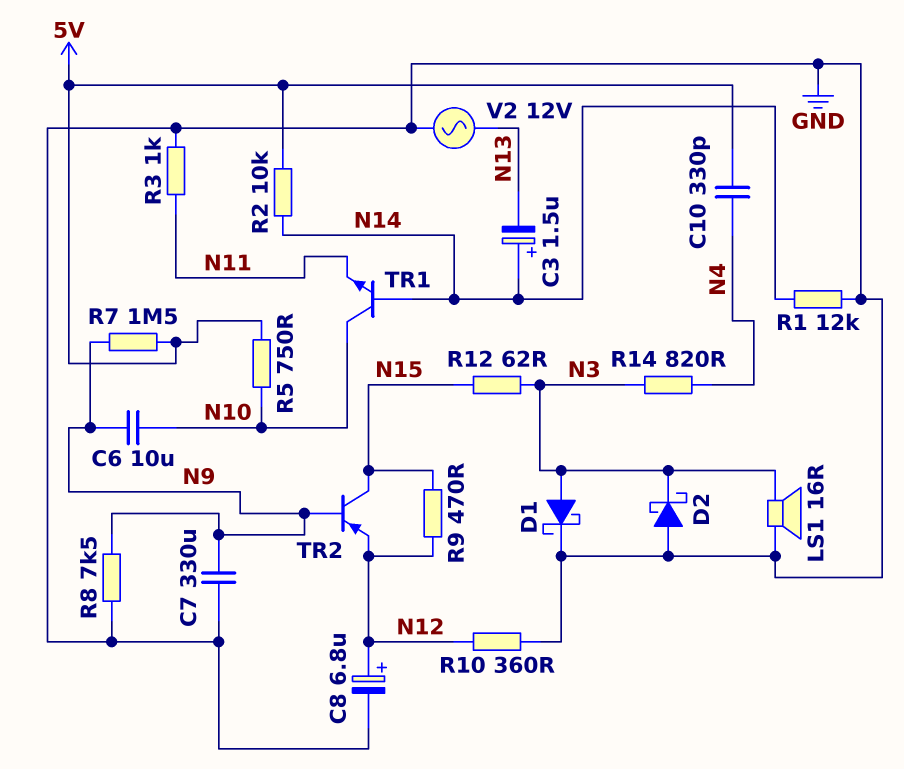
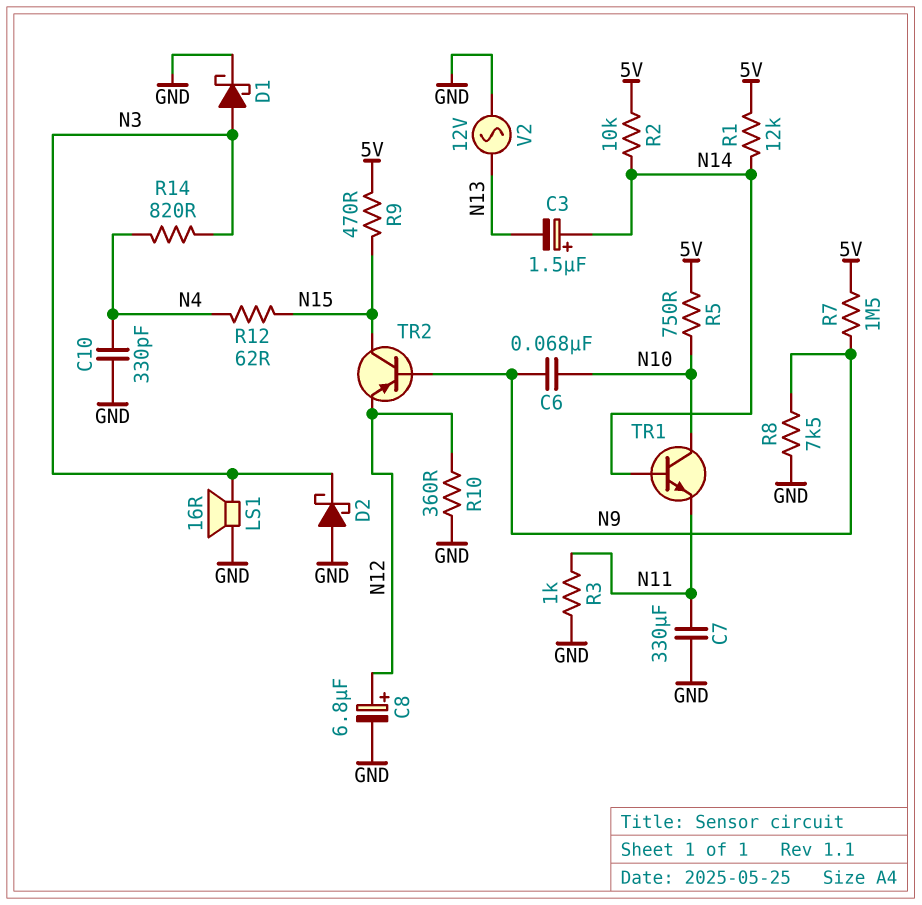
C6: 10uF (N9, N10) -> 68nF (N9, N10)
C7: 330uF (GND, N9) -> 330uF (GND, N11)
C10: 330pF (5V, N4) -> 330pF (GND, N4)
R1: 12k (GND, N14) -> 12k (5V, N14)
R9: 470 (N12, N15) -> 470 (5V, N15)
R12: 62 (N3, N15) -> 62 (N4, N15)

